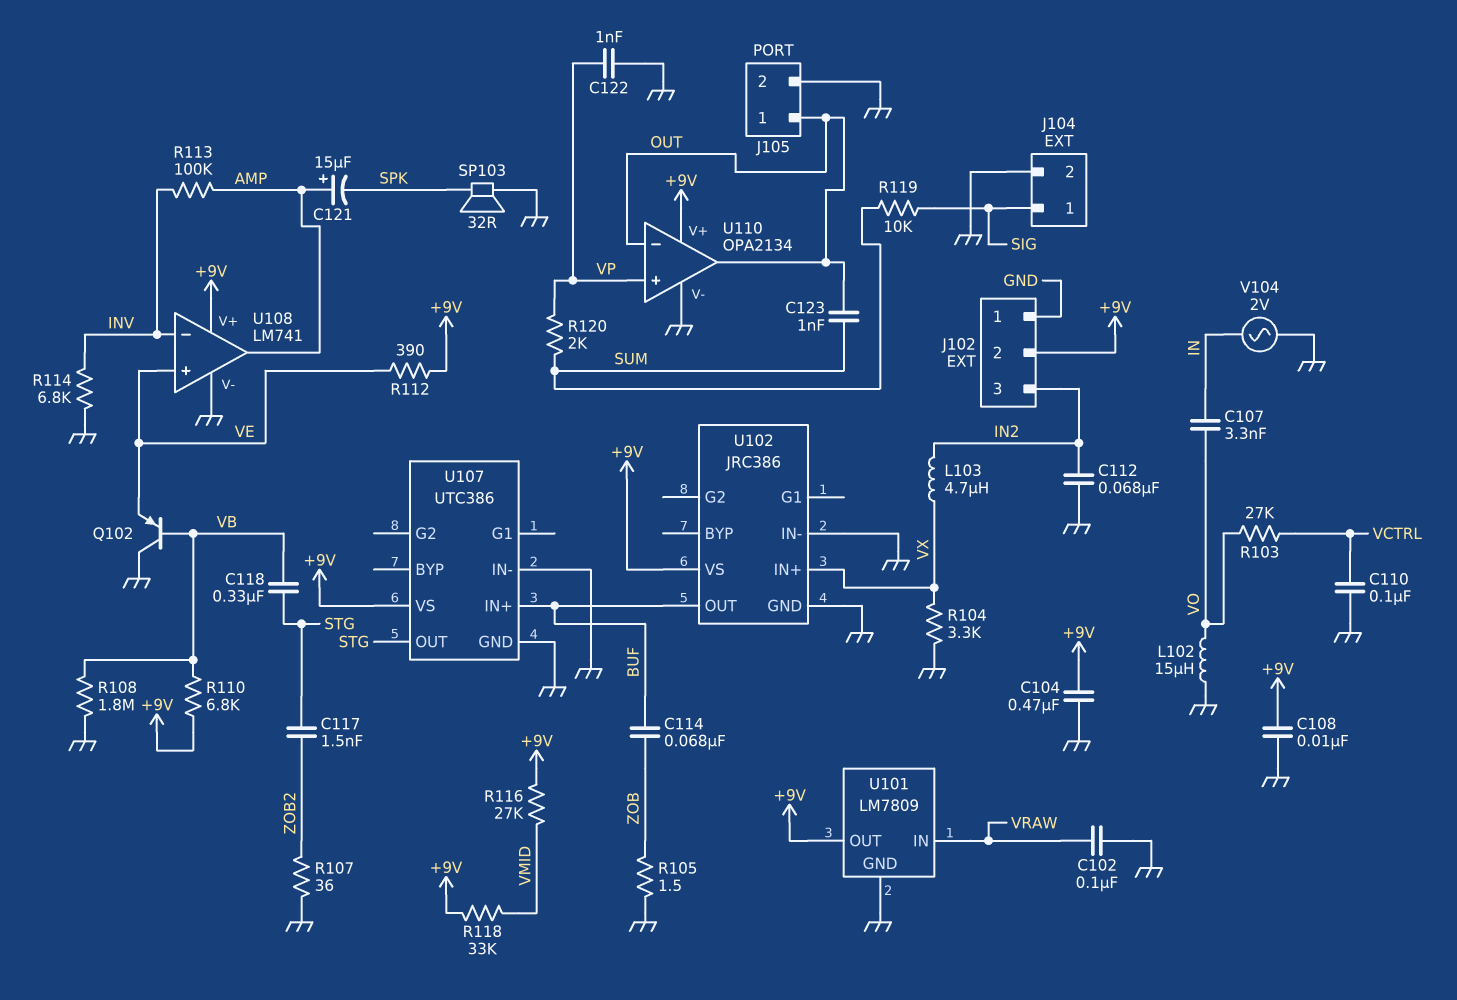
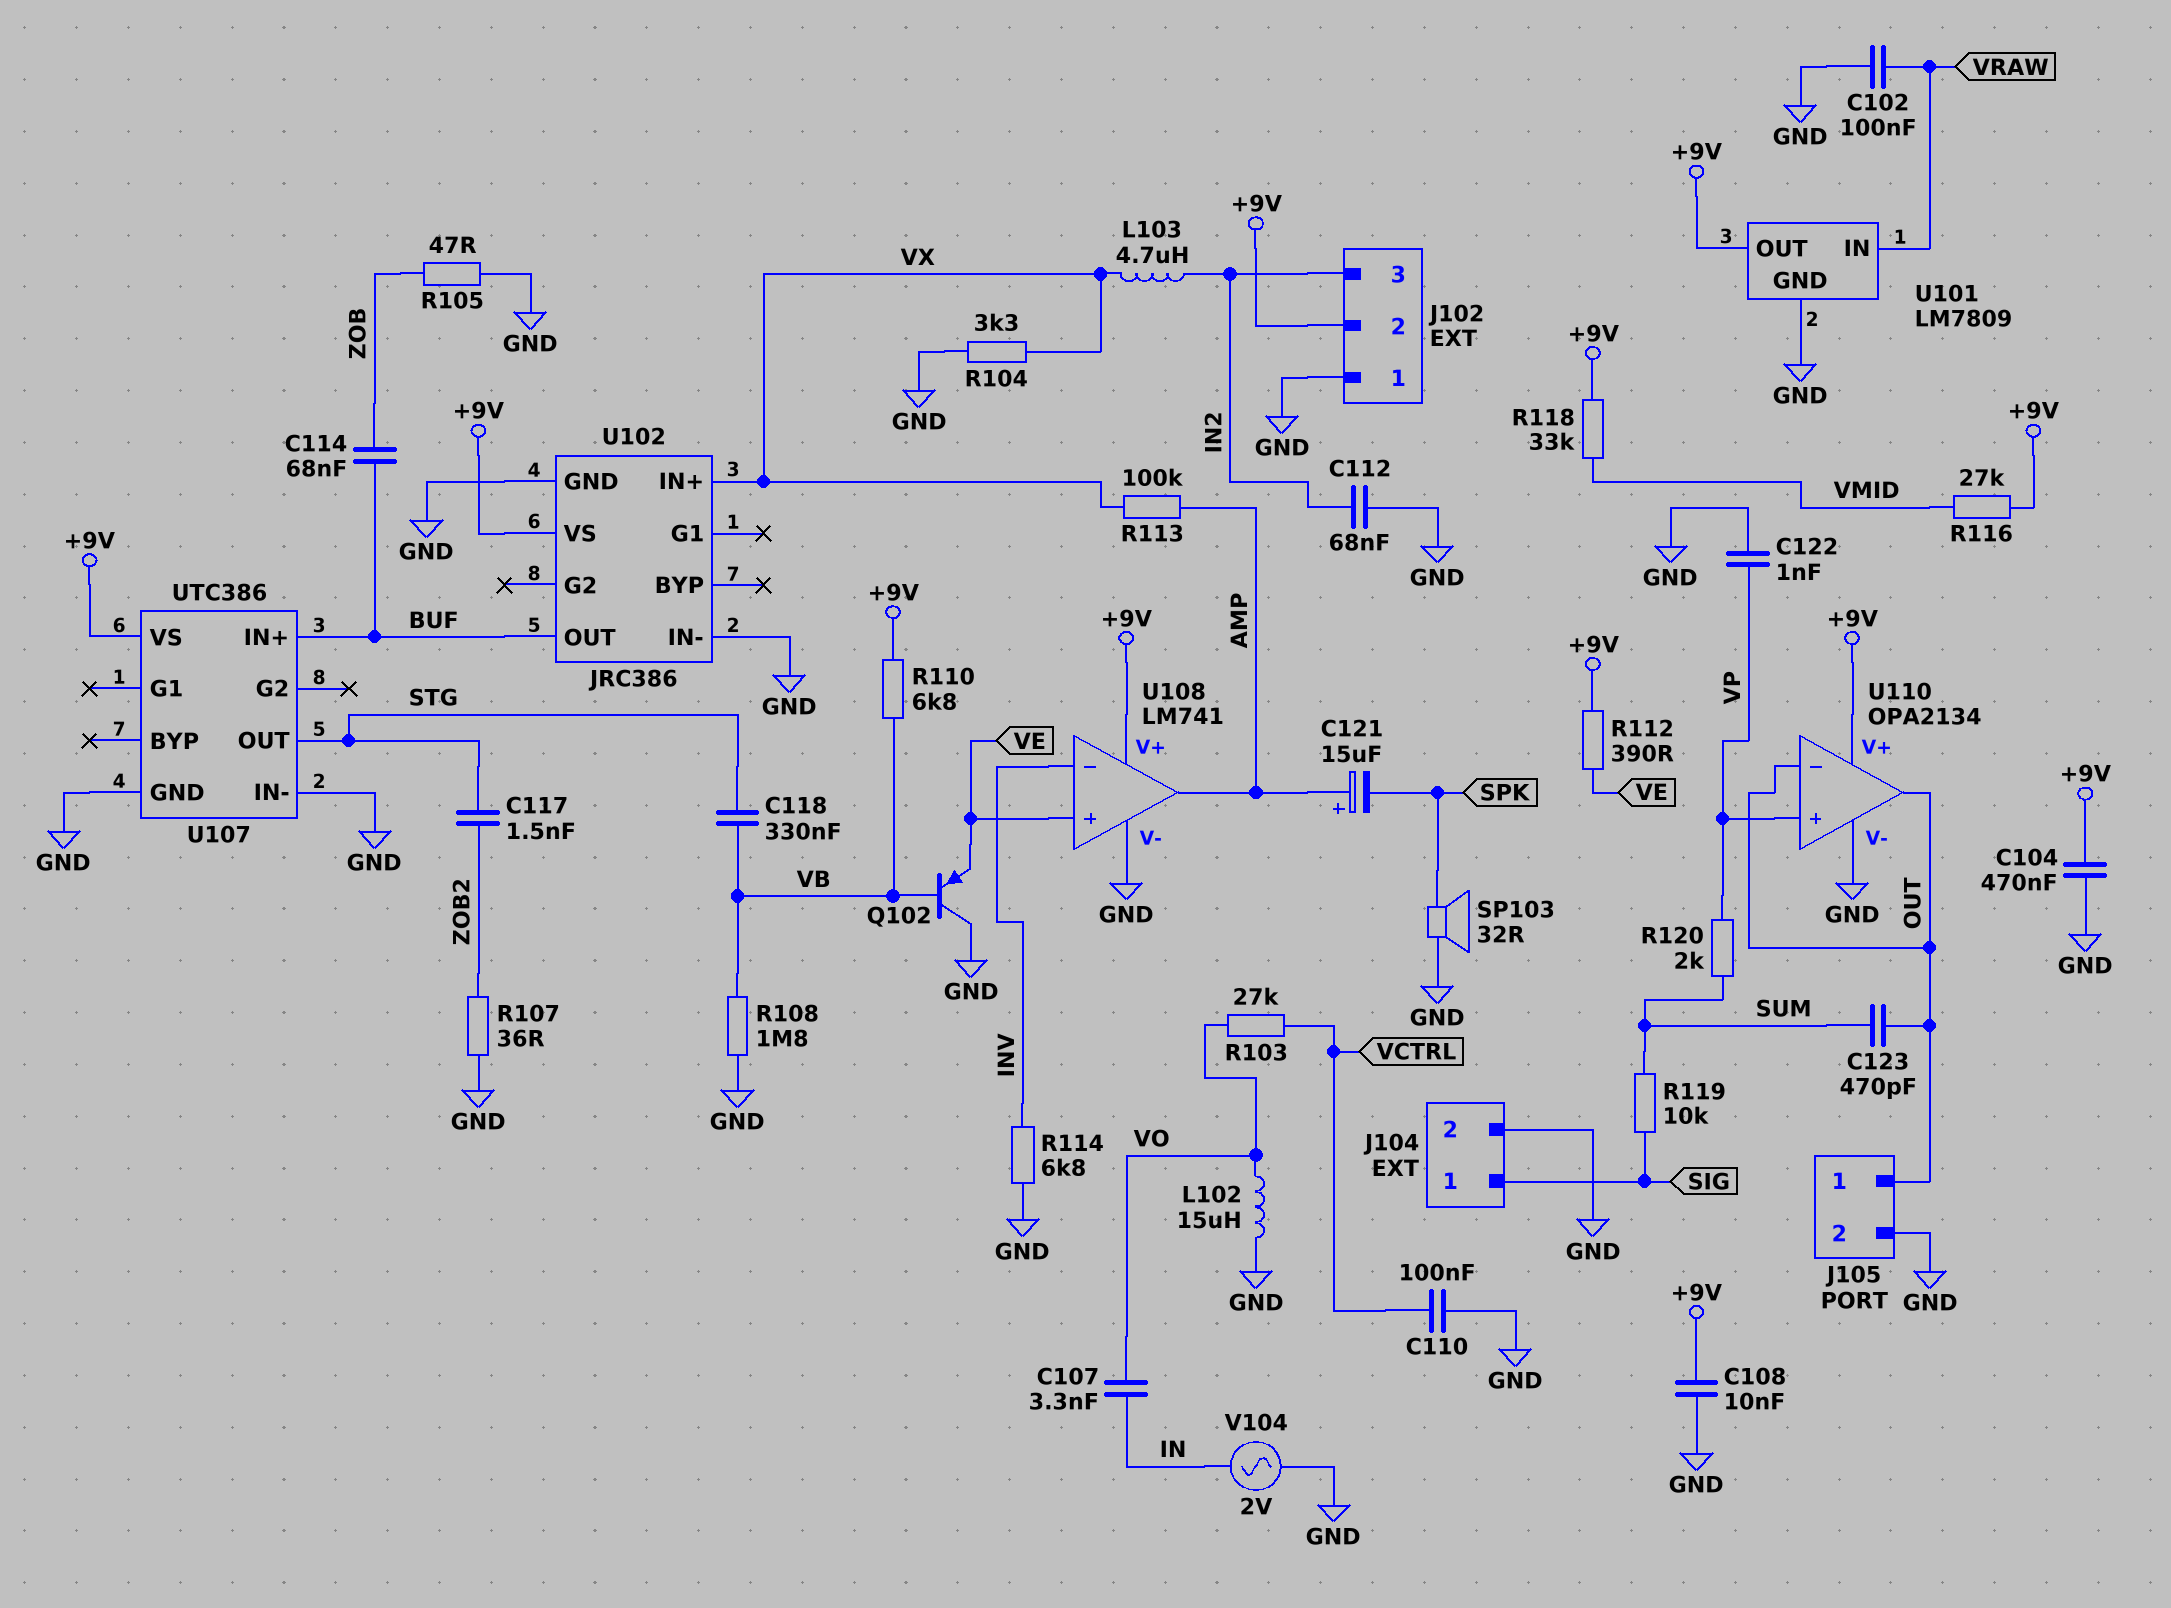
C123: 1nF (OUT, SUM) -> 470pF (OUT, SUM)
R105: 1.5 (GND, ZOB) -> 47 (GND, ZOB)
R113: 100k (AMP, INV) -> 100k (AMP, VX)

